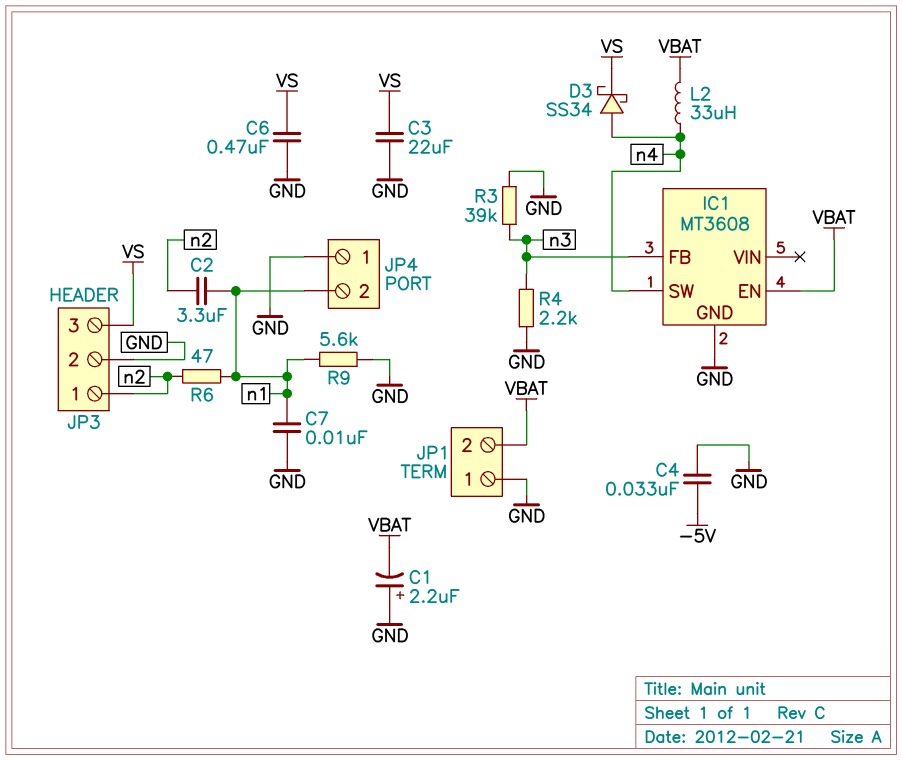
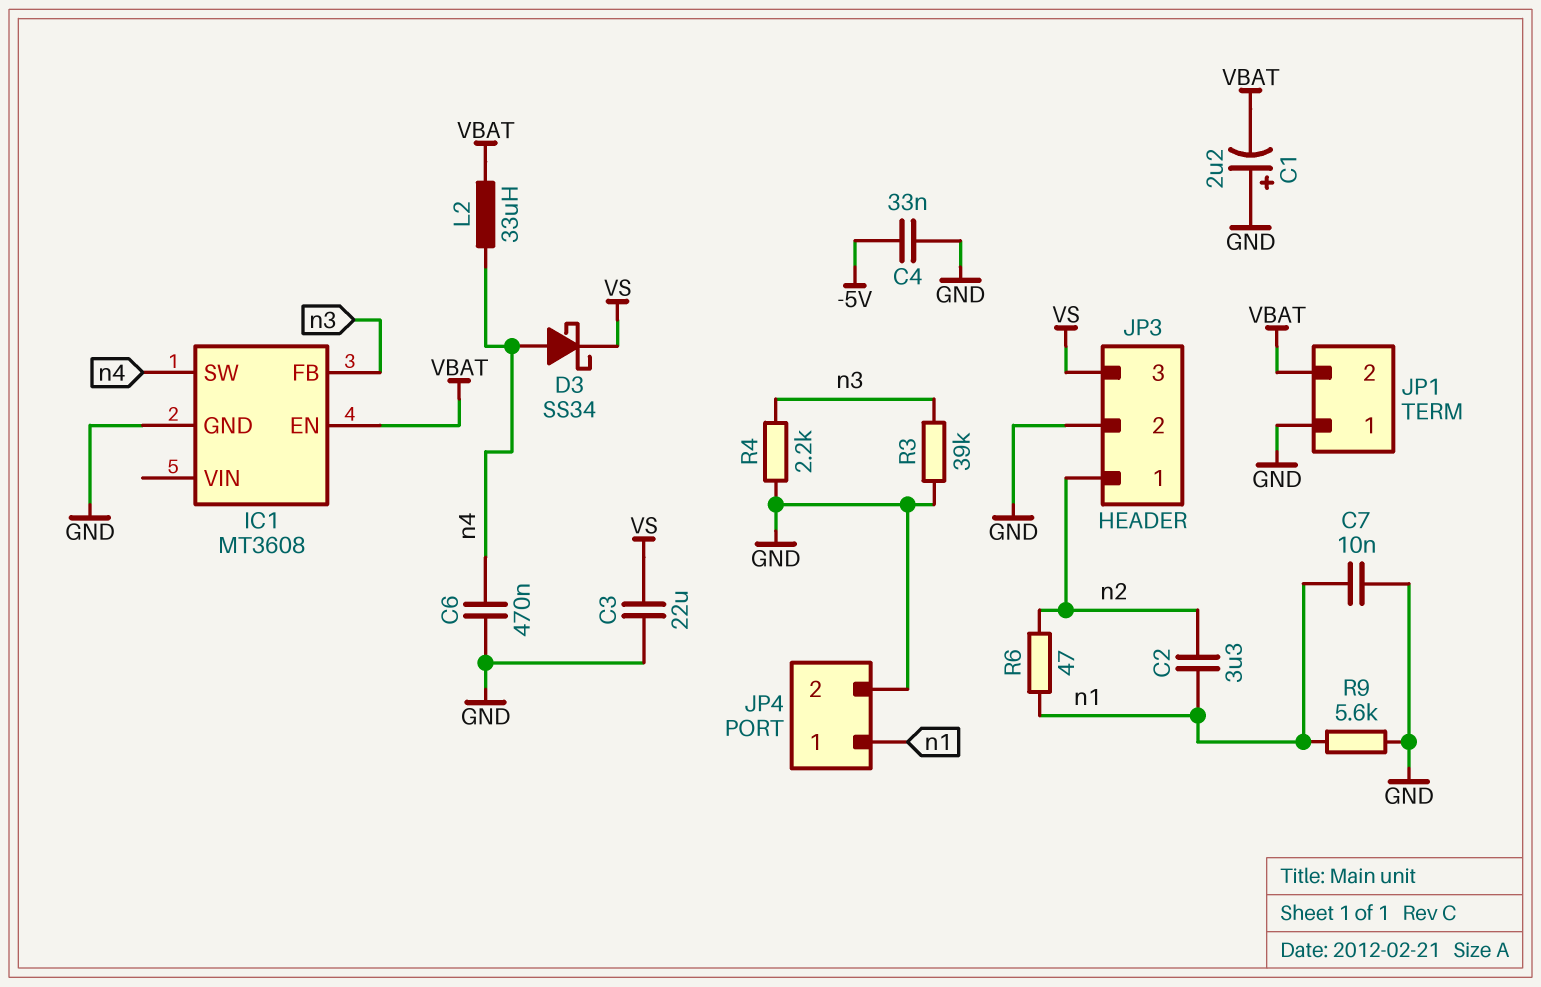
C6: 470nF (GND, VS) -> 470nF (GND, n4)
JP4 pin 1: GND -> n1
JP4 pin 2: n1 -> GND

